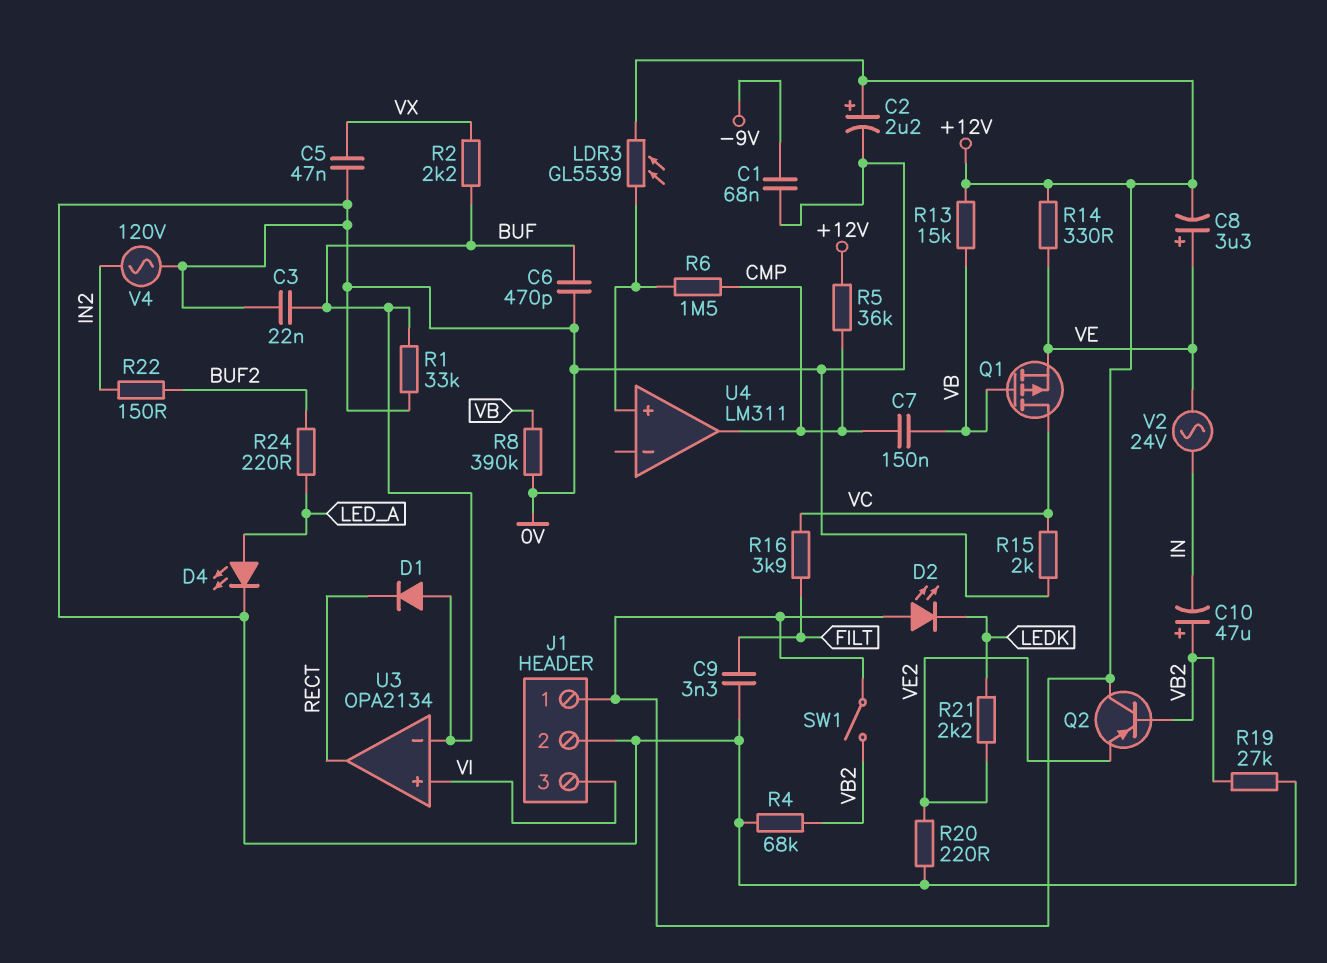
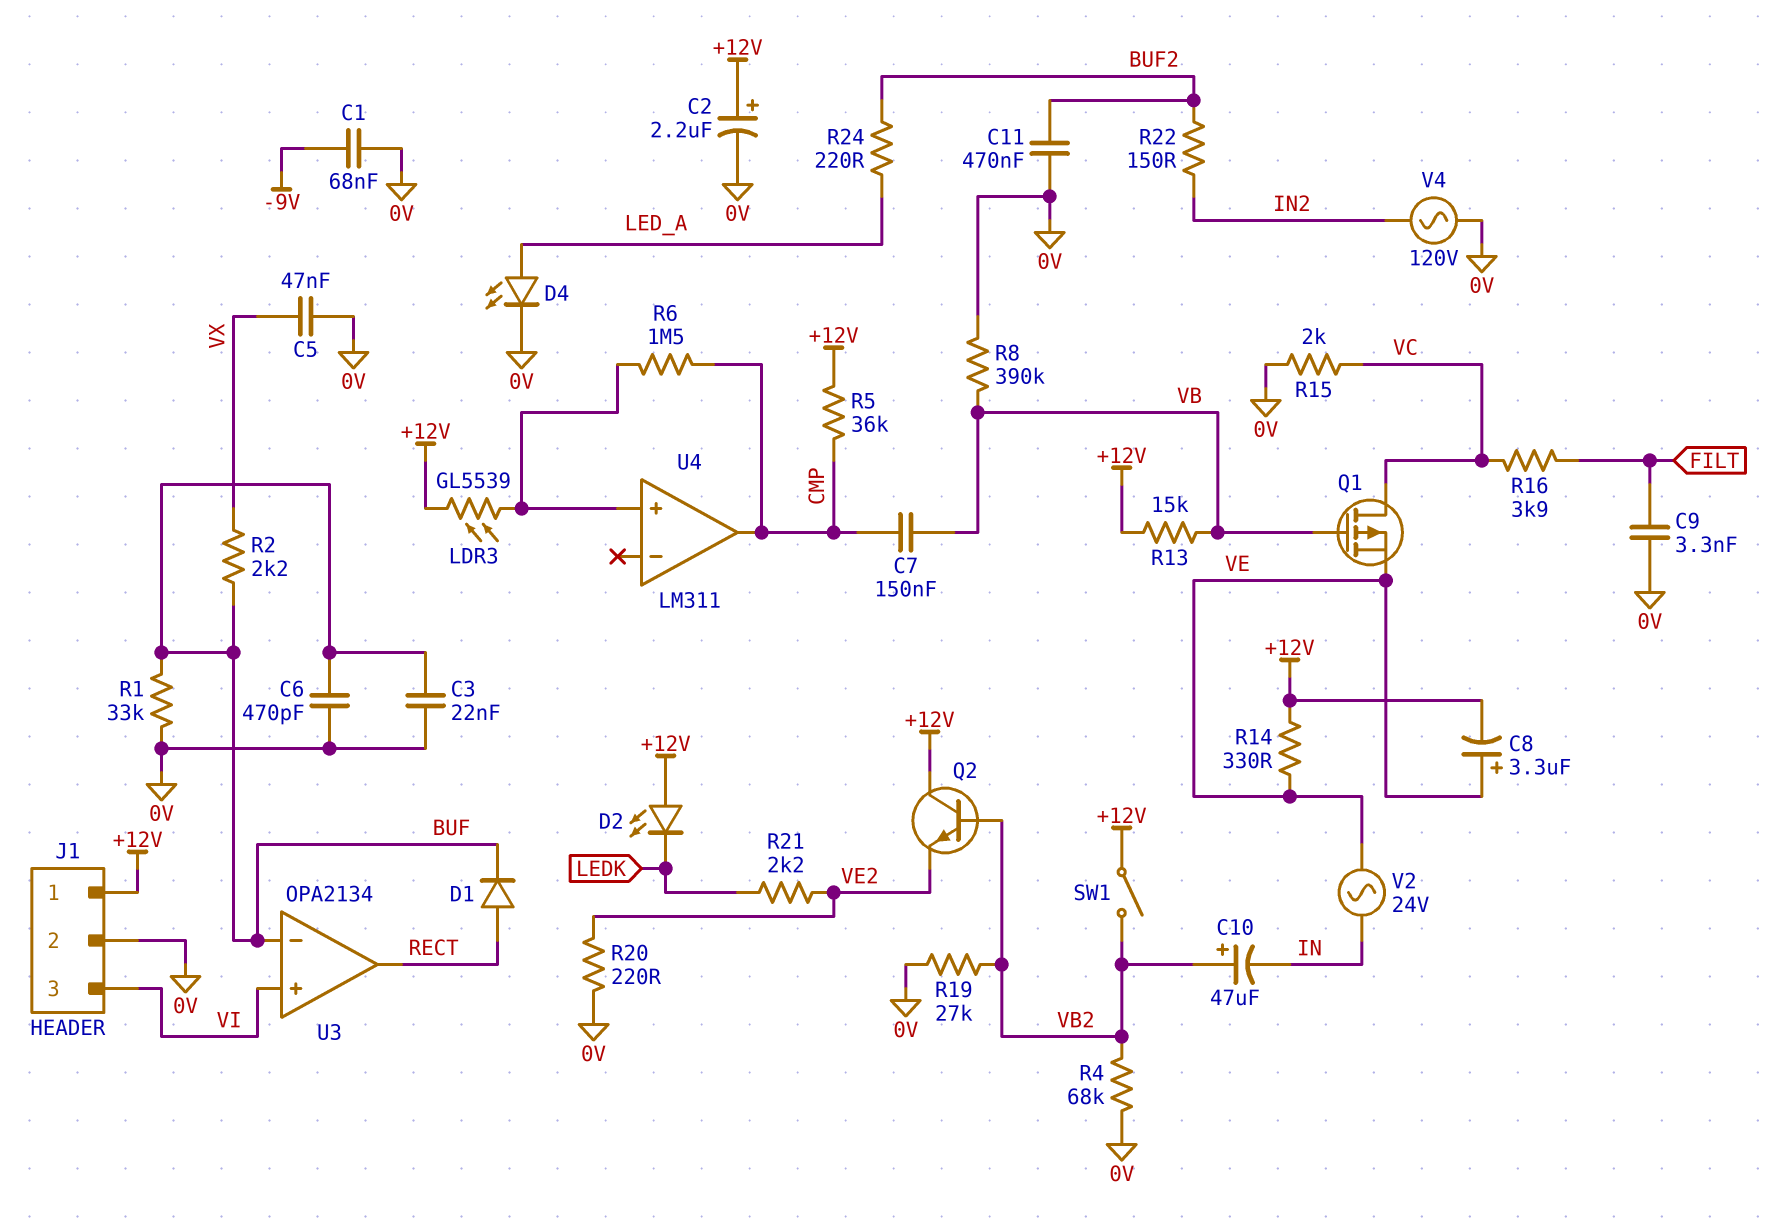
C11: none -> 470nF (0V, BUF2)
D1: diode (A BUF, K RECT) -> diode (A RECT, K BUF)
Q2: PNP (B VB2, C +12V, E VE2) -> NPN (B VB2, C +12V, E VE2)

